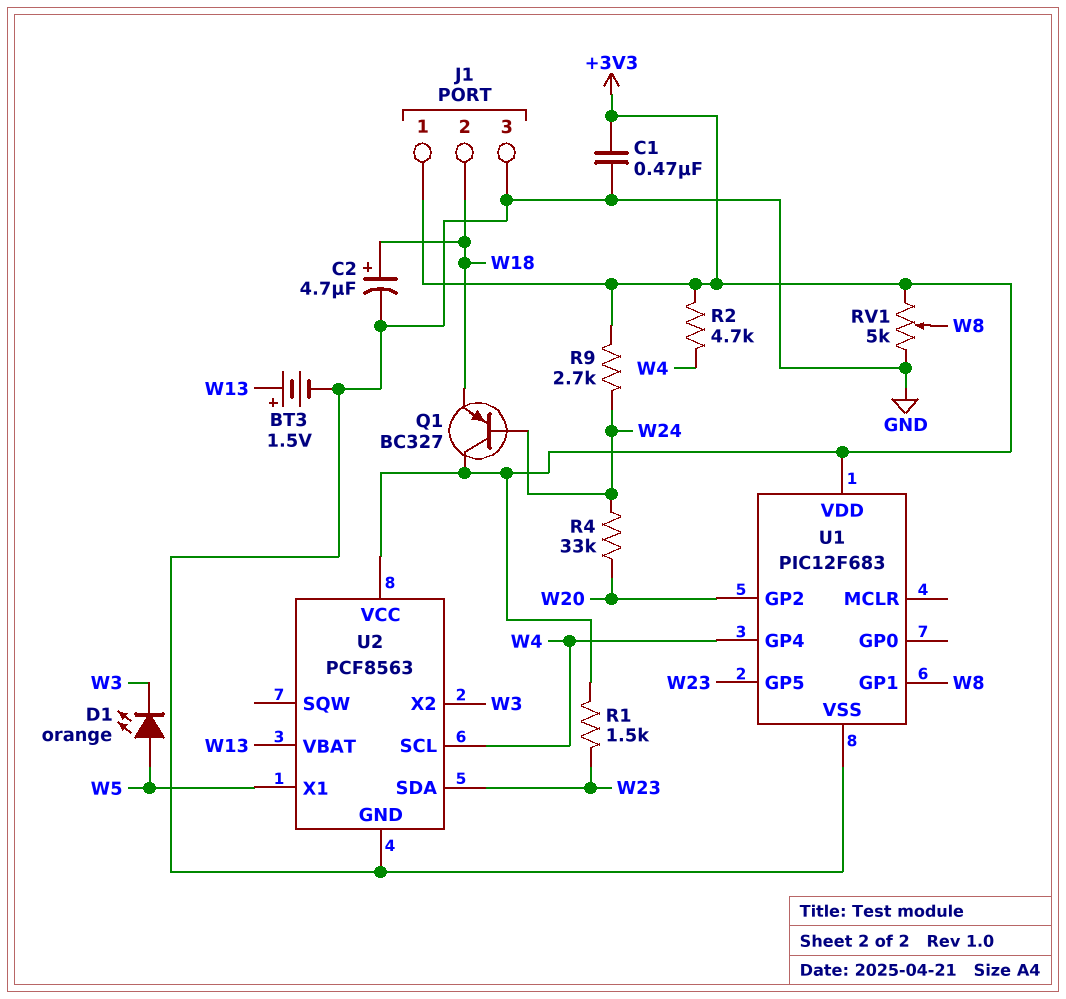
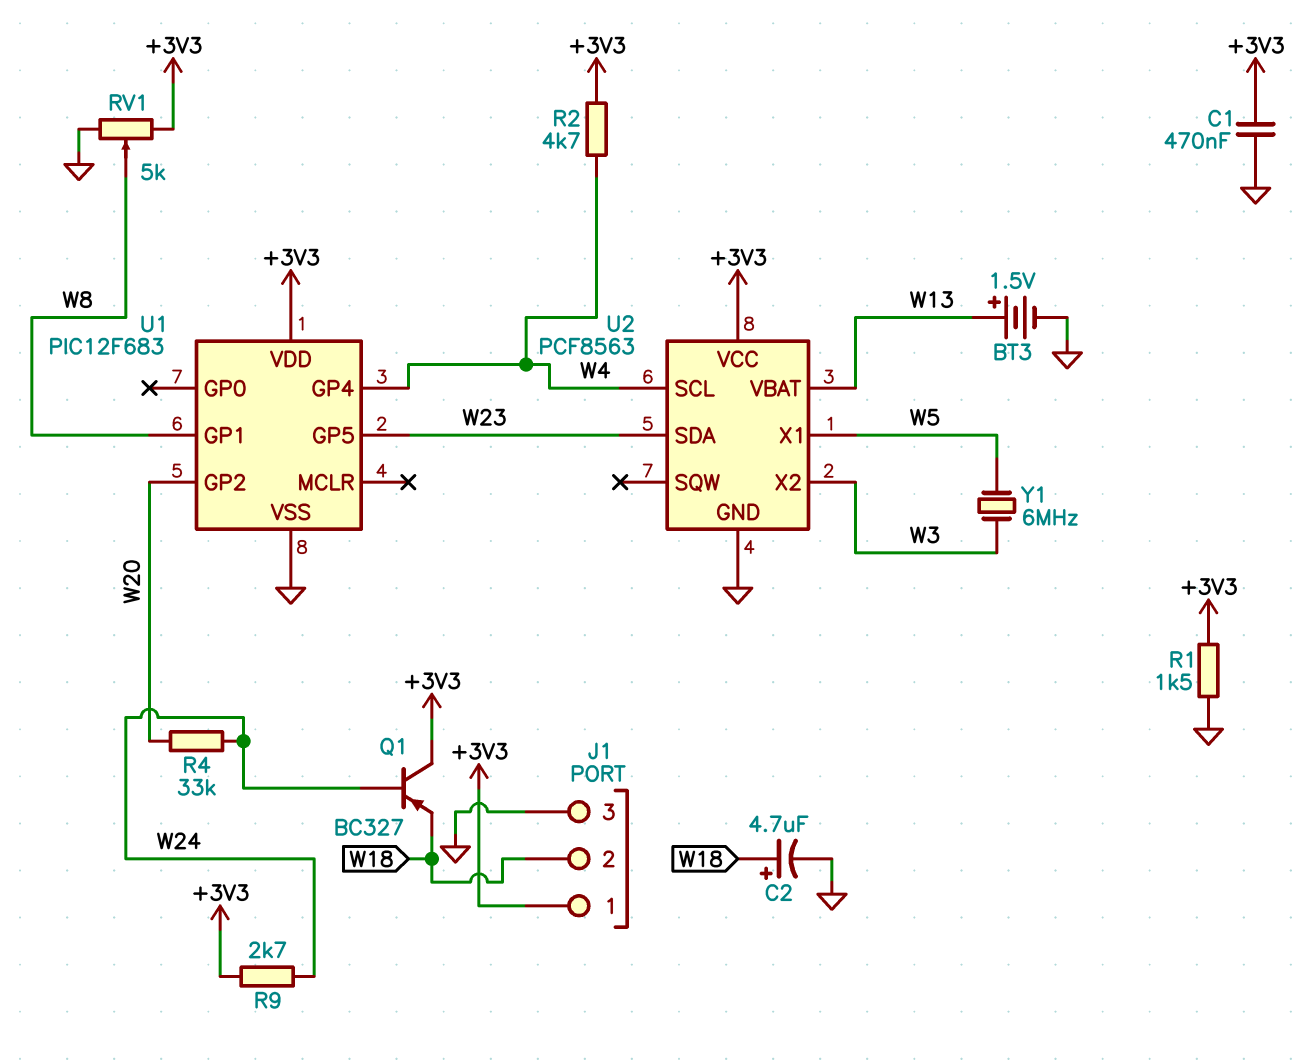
D1: LED orange (A W5, K W3) -> none
R1: 1.5k (+3V3, W23) -> 1.5k (+3V3, GND)
Y1: none -> 6MHz (W3, W5)

